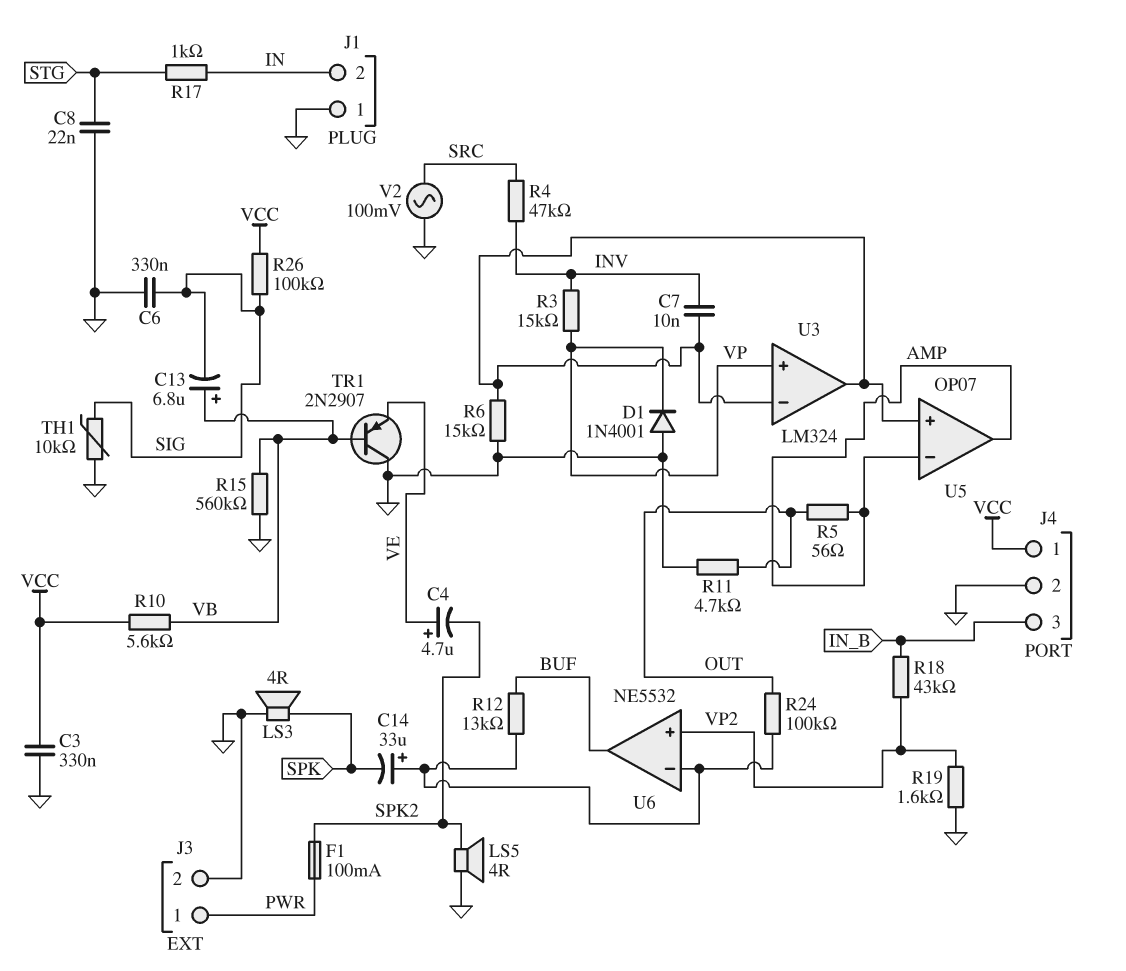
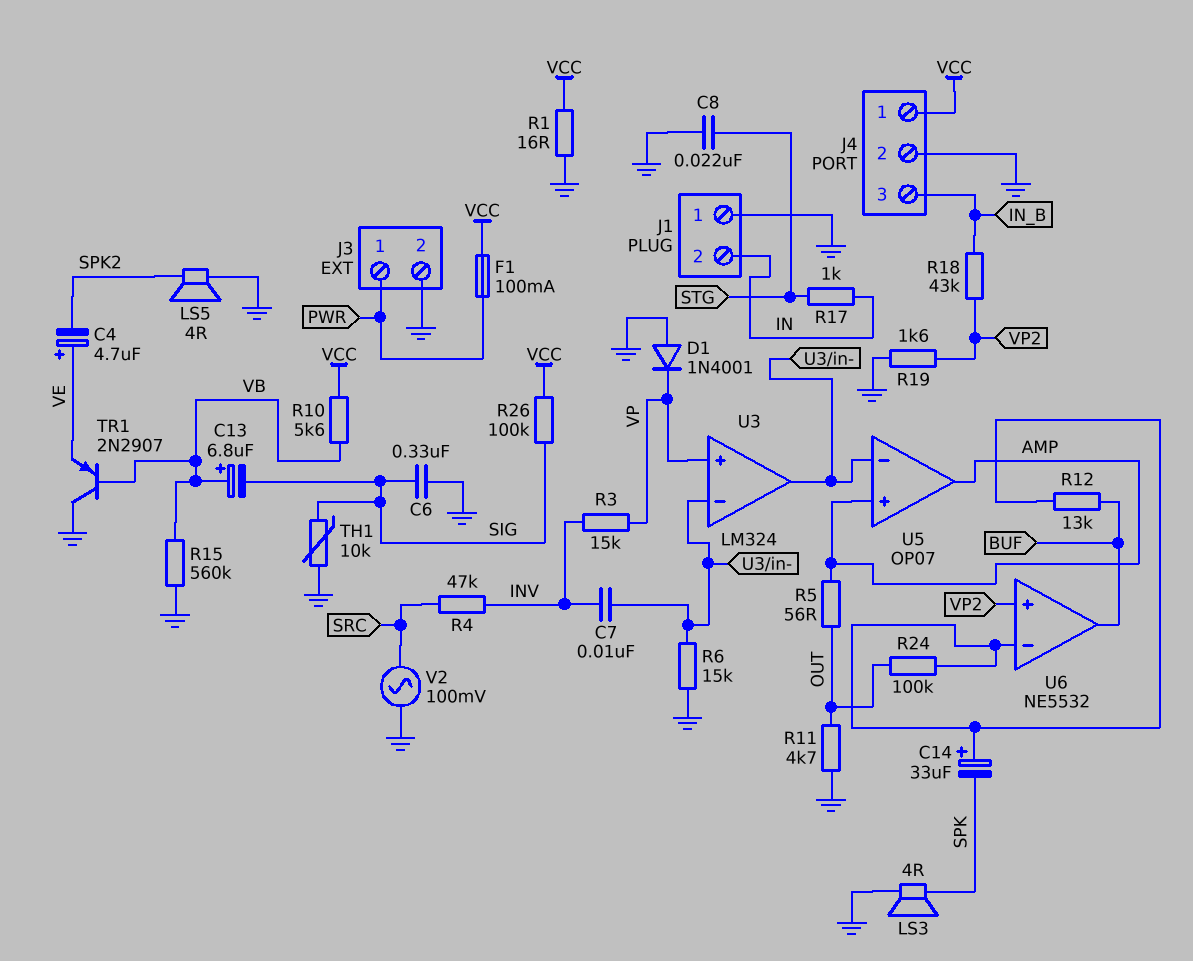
C3: 330nF (GND, VCC) -> none
F1: 100mA (PWR, SPK2) -> 100mA (PWR, VCC)
R1: none -> 16 (GND, VCC)
U5 pin in+: U3/in- -> AMP
U5 pin in-: AMP -> U3/in-

